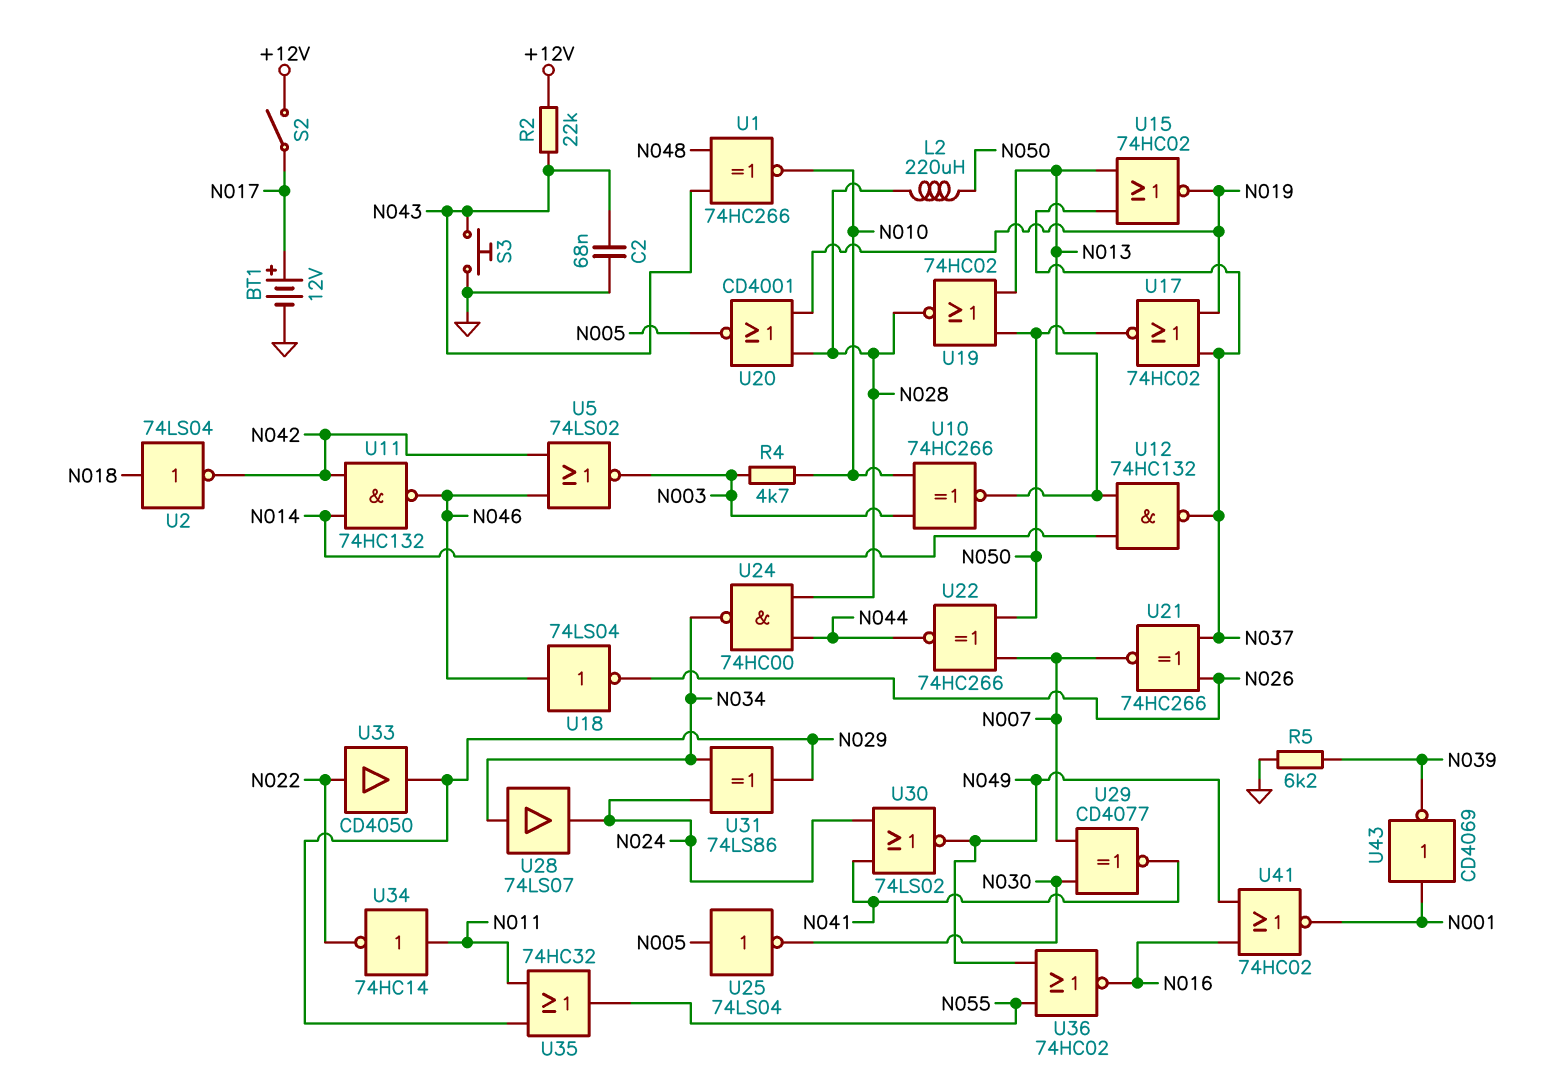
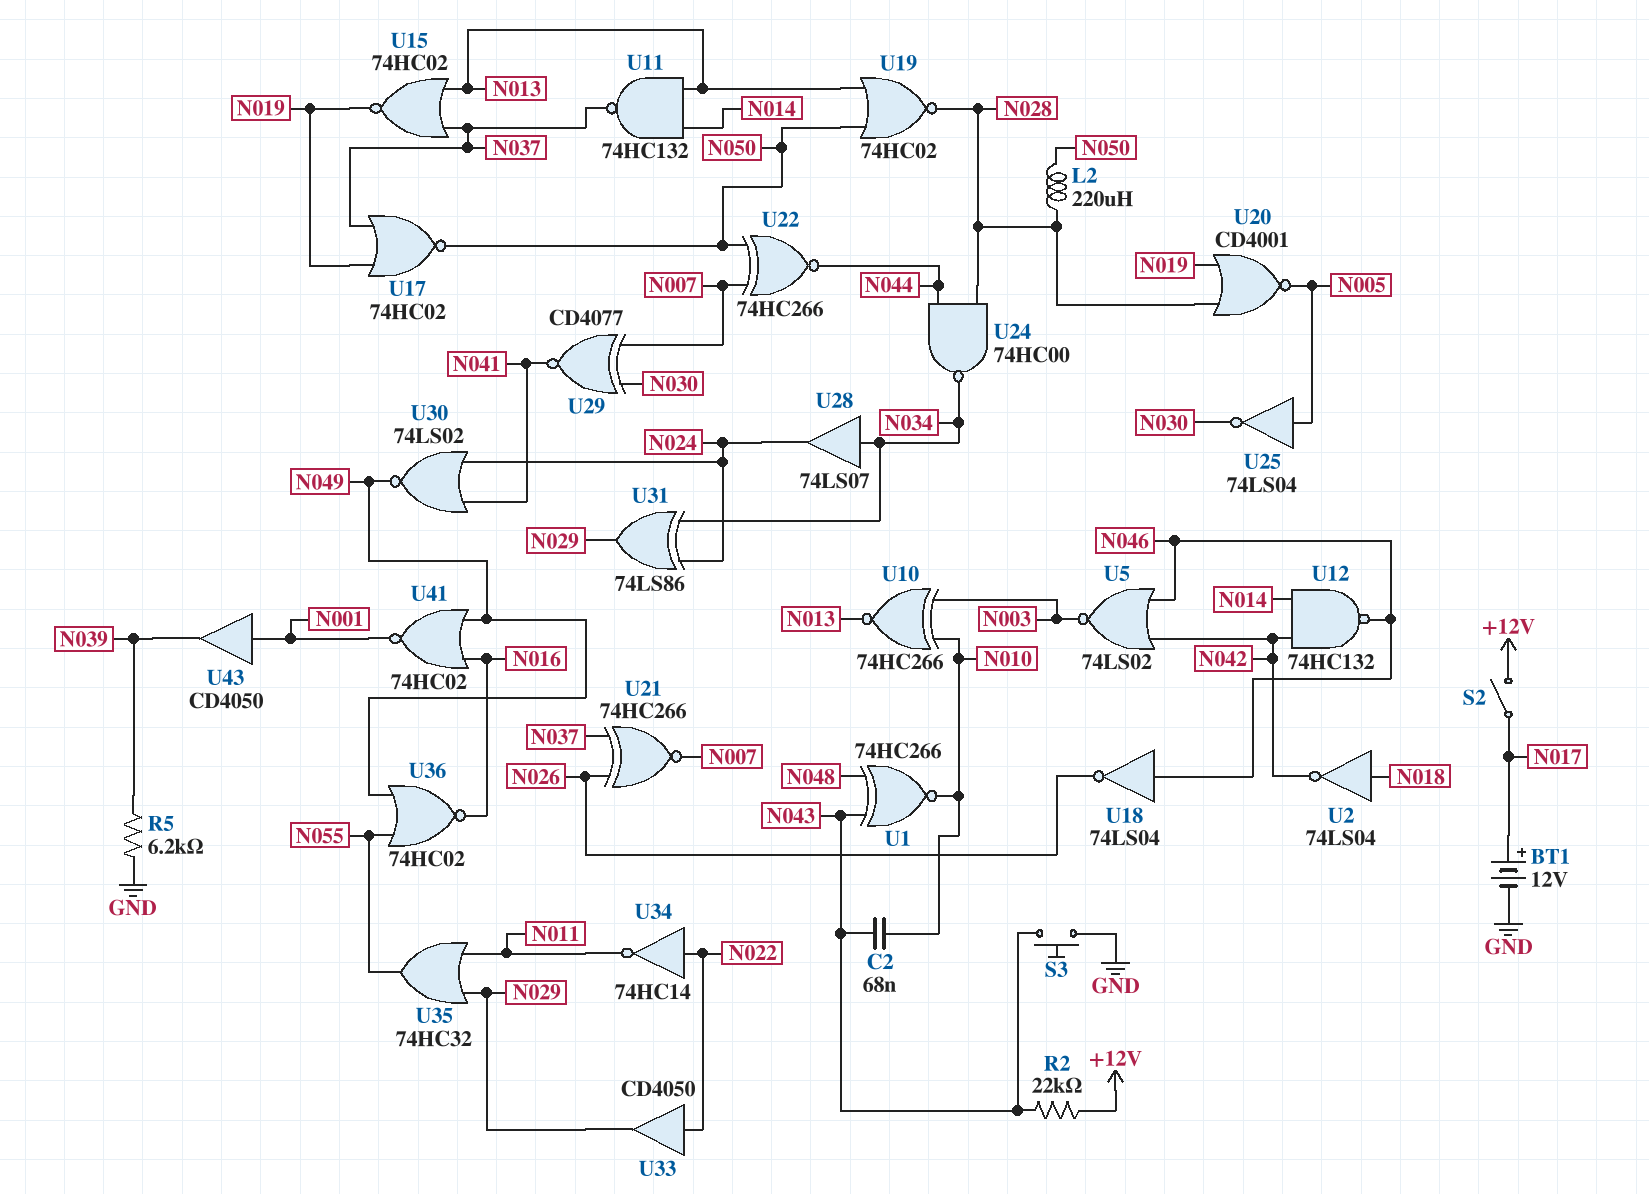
C2: 68nF (GND, N043) -> 68nF (N010, N043)
R4: 4.7k (N003, N010) -> none
U11: NAND 74HC132 (in N014, in N042, out N046) -> NAND 74HC132 (in N013, in N014, out N037)
U12: NAND 74HC132 (in N013, in N014, out N037) -> NAND 74HC132 (in N014, in N042, out N046)
U34: NOT 74HC14 (in N011, out N022) -> NOT 74HC14 (in N022, out N011)
U43: NOT CD4069 (in N001, out N039) -> buffer CD4050 (in N001, out N039)

